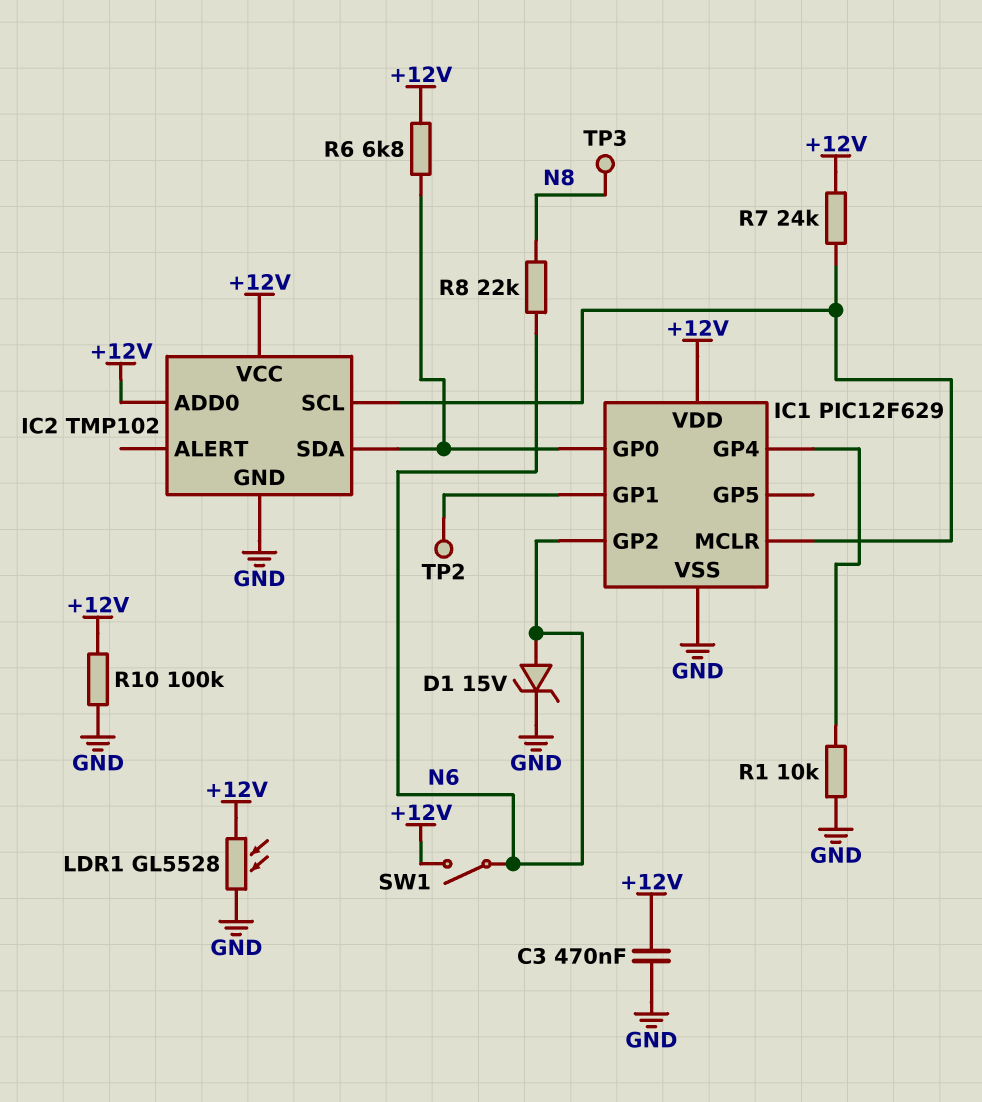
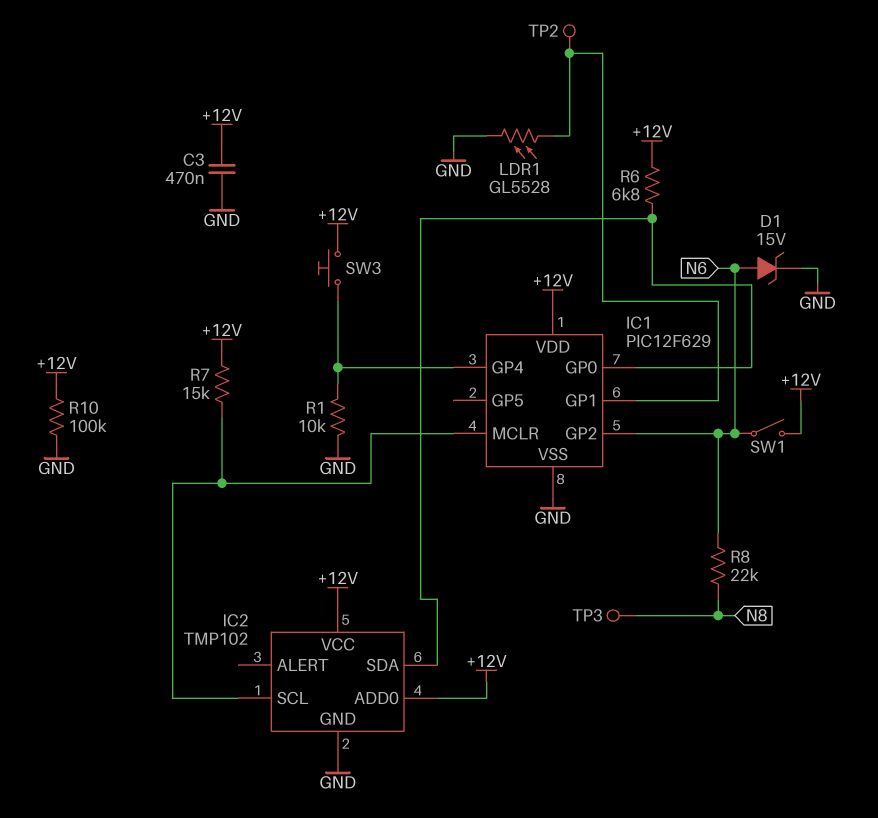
LDR1: GL5528 (+12V, GND) -> GL5528 (GND, IC1/GP1)
R7: 24k (+12V, IC1/MCLR) -> 15k (+12V, IC1/MCLR)
SW3: none -> button (+12V, IC1/GP4)

